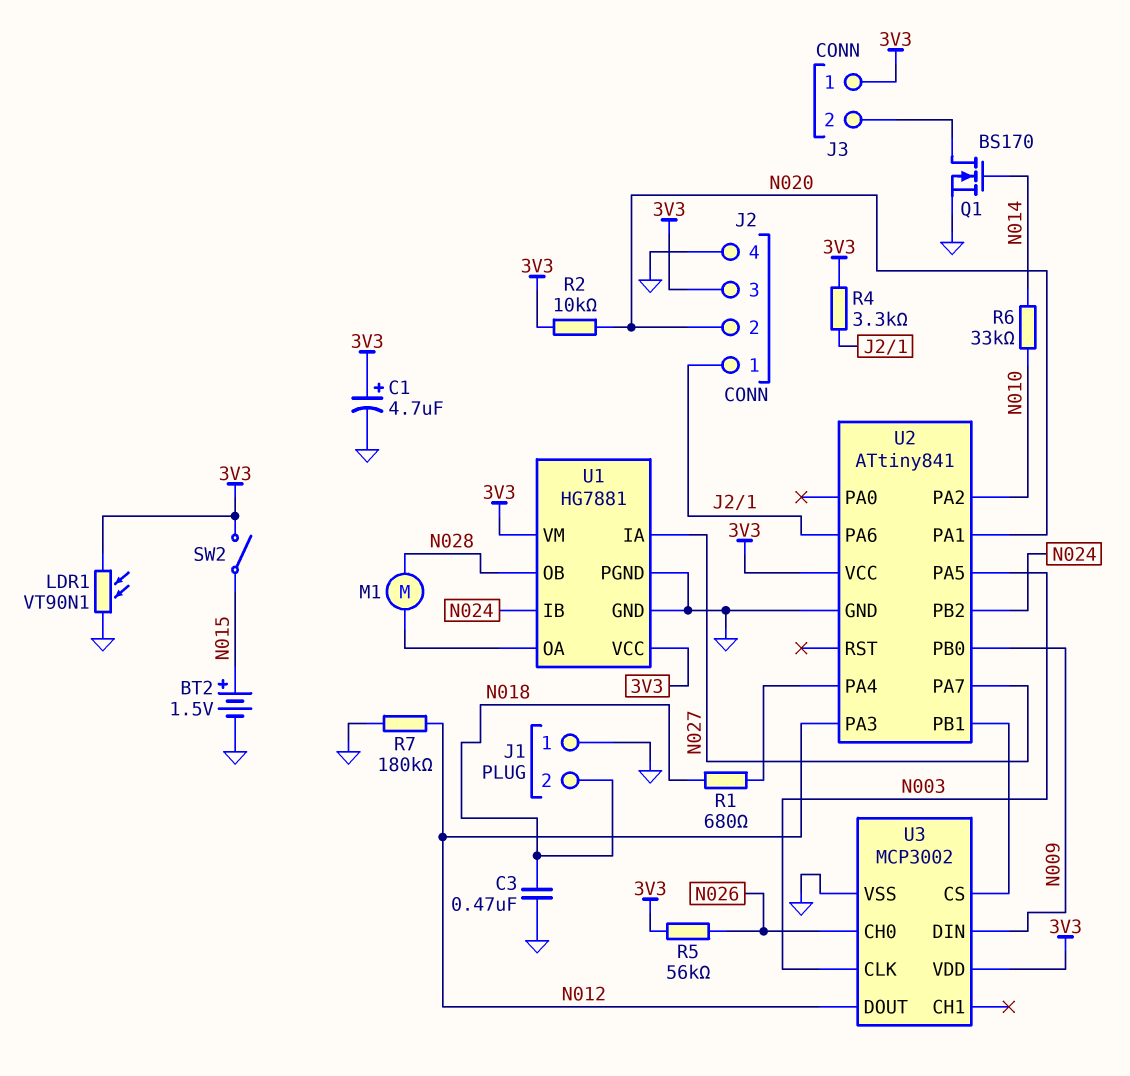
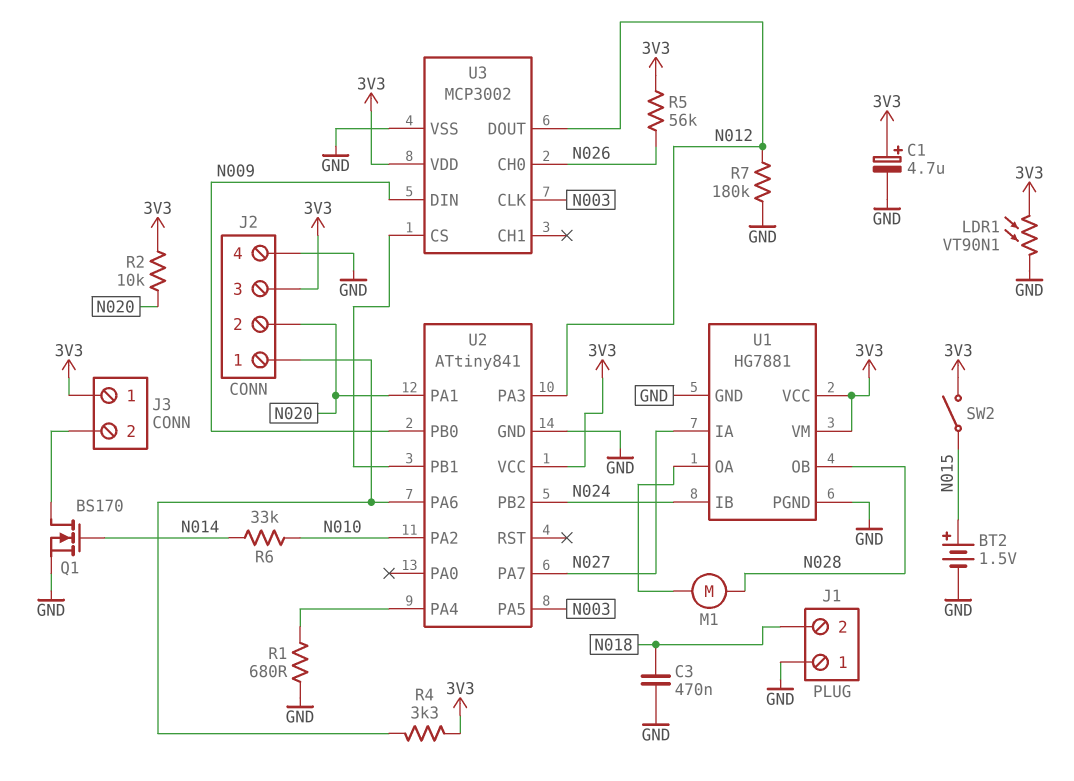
R1: 680 (N018, U2/PA4) -> 680 (GND, U2/PA4)

